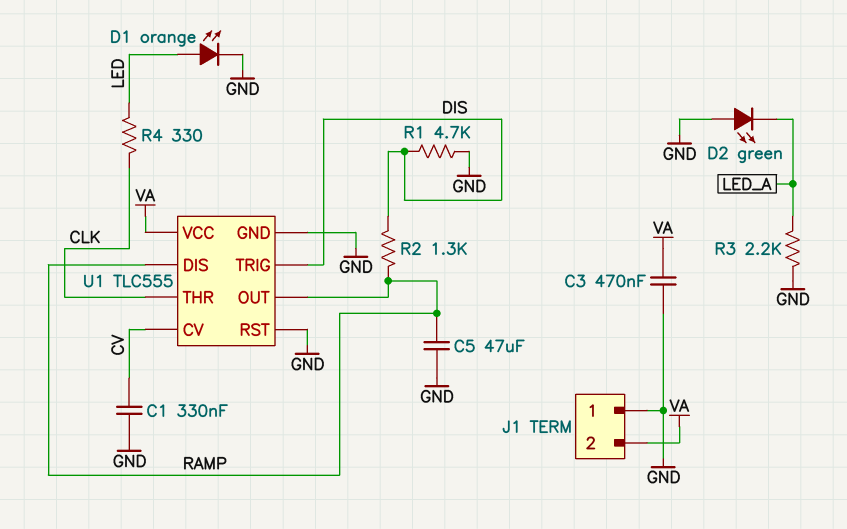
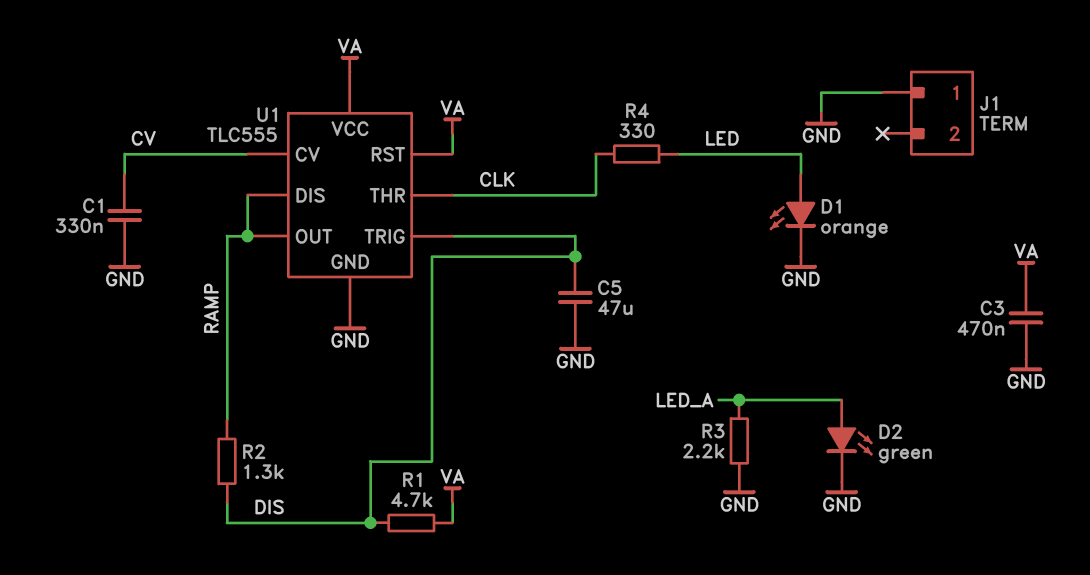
C5: 47uF (GND, RAMP) -> 47uF (DIS, GND)
D2: LED green (A GND, K LED_A) -> LED green (A LED_A, K GND)
J1 pin 2: VA -> none
R1: 4.7k (DIS, GND) -> 4.7k (DIS, VA)
U1 pin RST: GND -> VA

